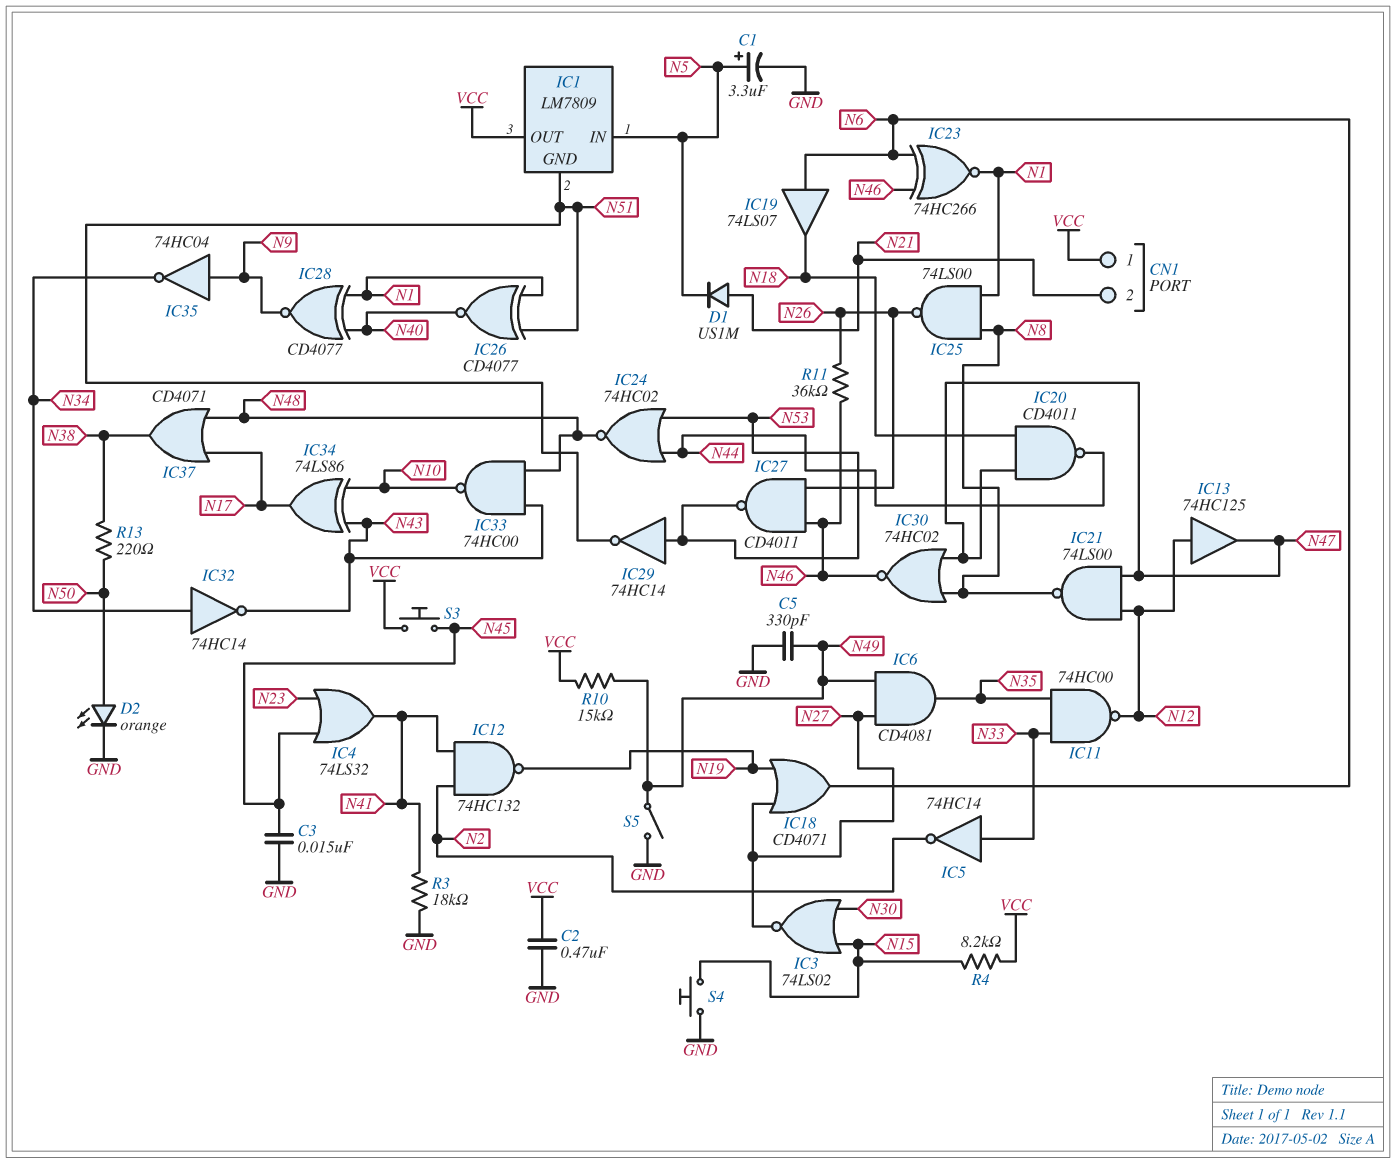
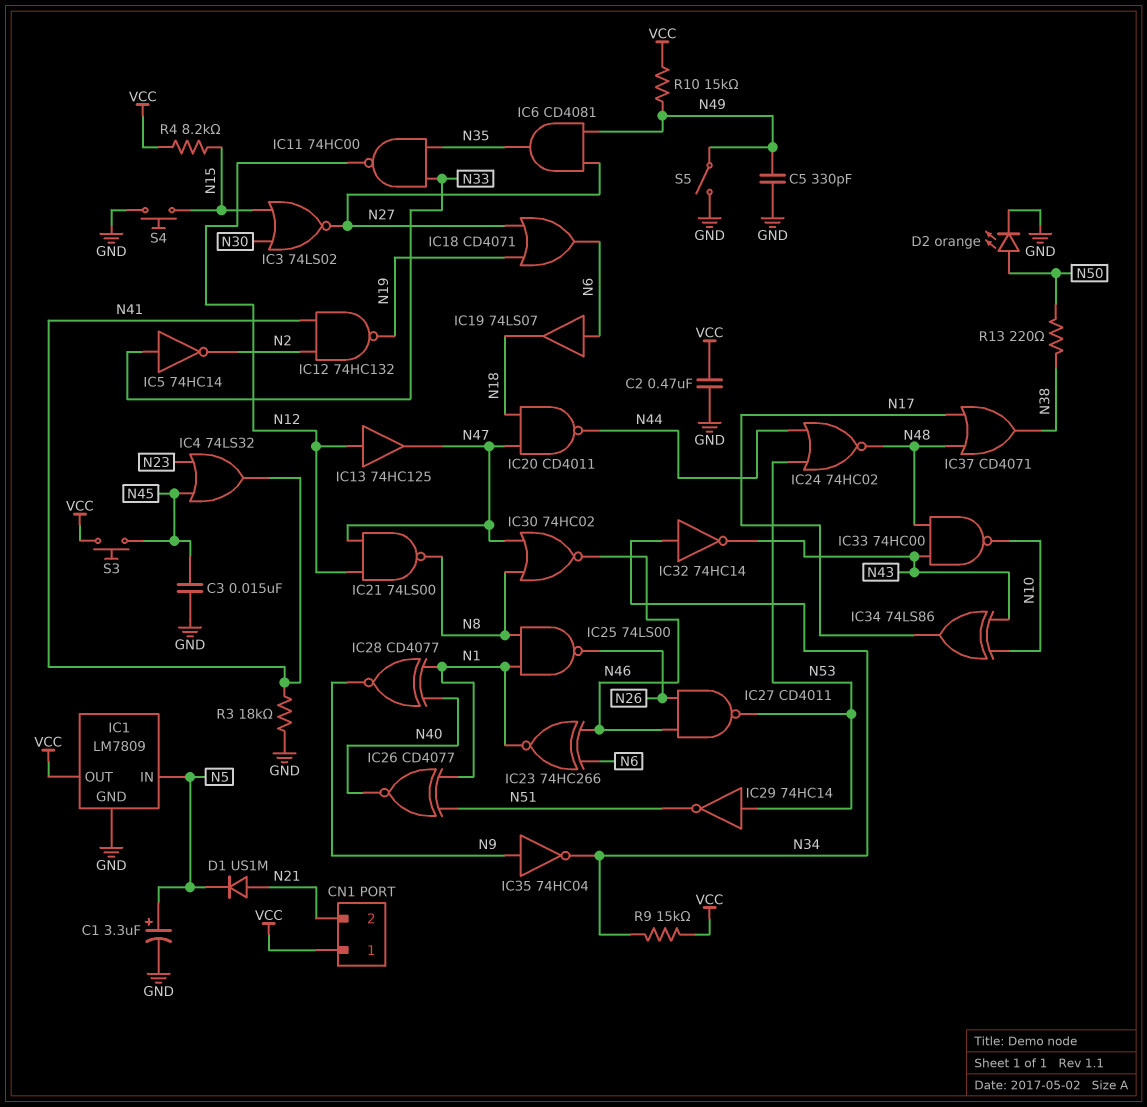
IC1 pin GND: N51 -> GND
R9: none -> 15k (N34, VCC)
R11: 36k (N26, N46) -> none

